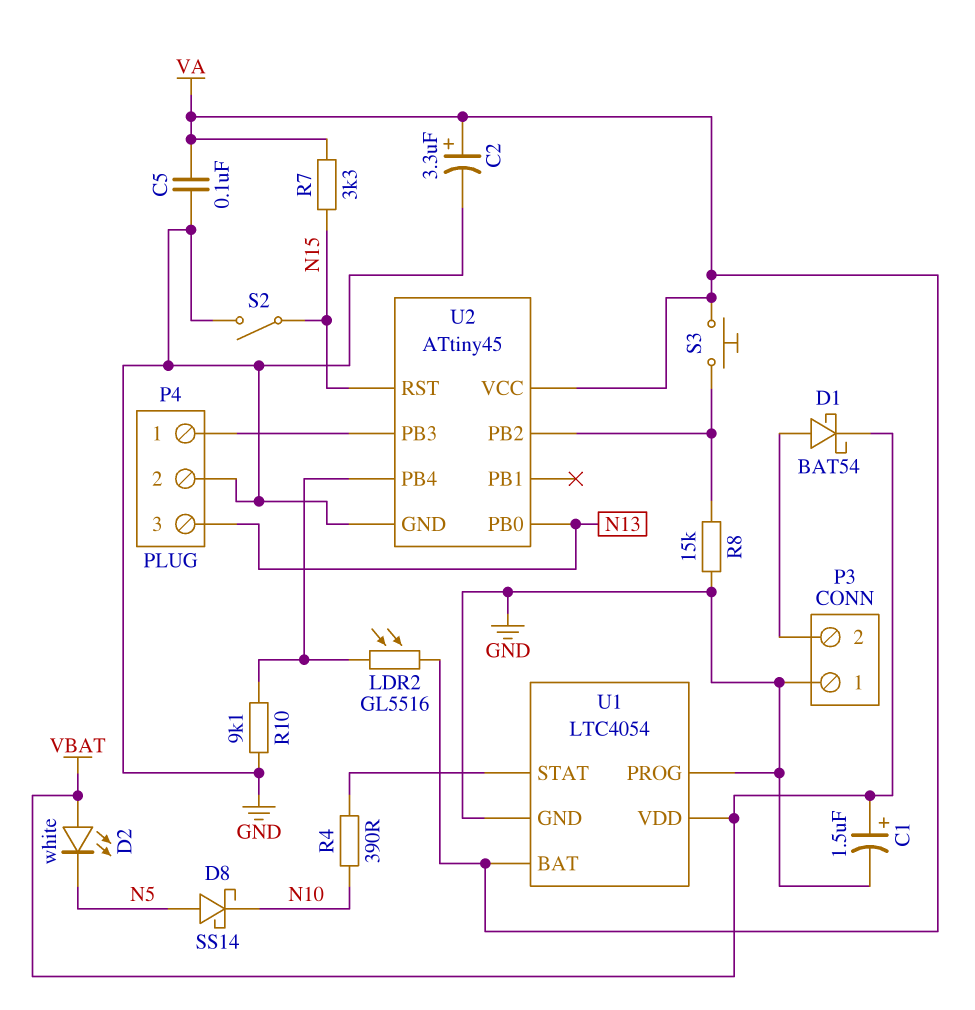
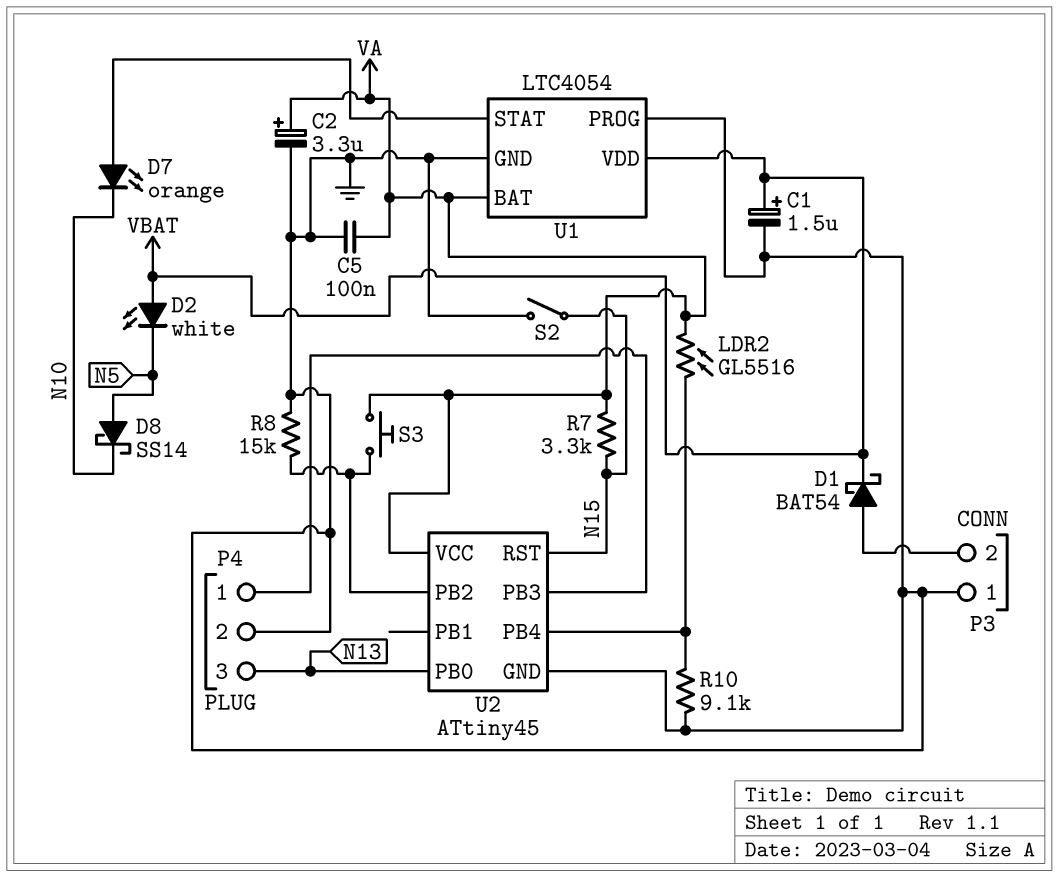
D7: none -> LED orange (A U1/STAT, K N10)
R4: 390 (N10, U1/STAT) -> none

